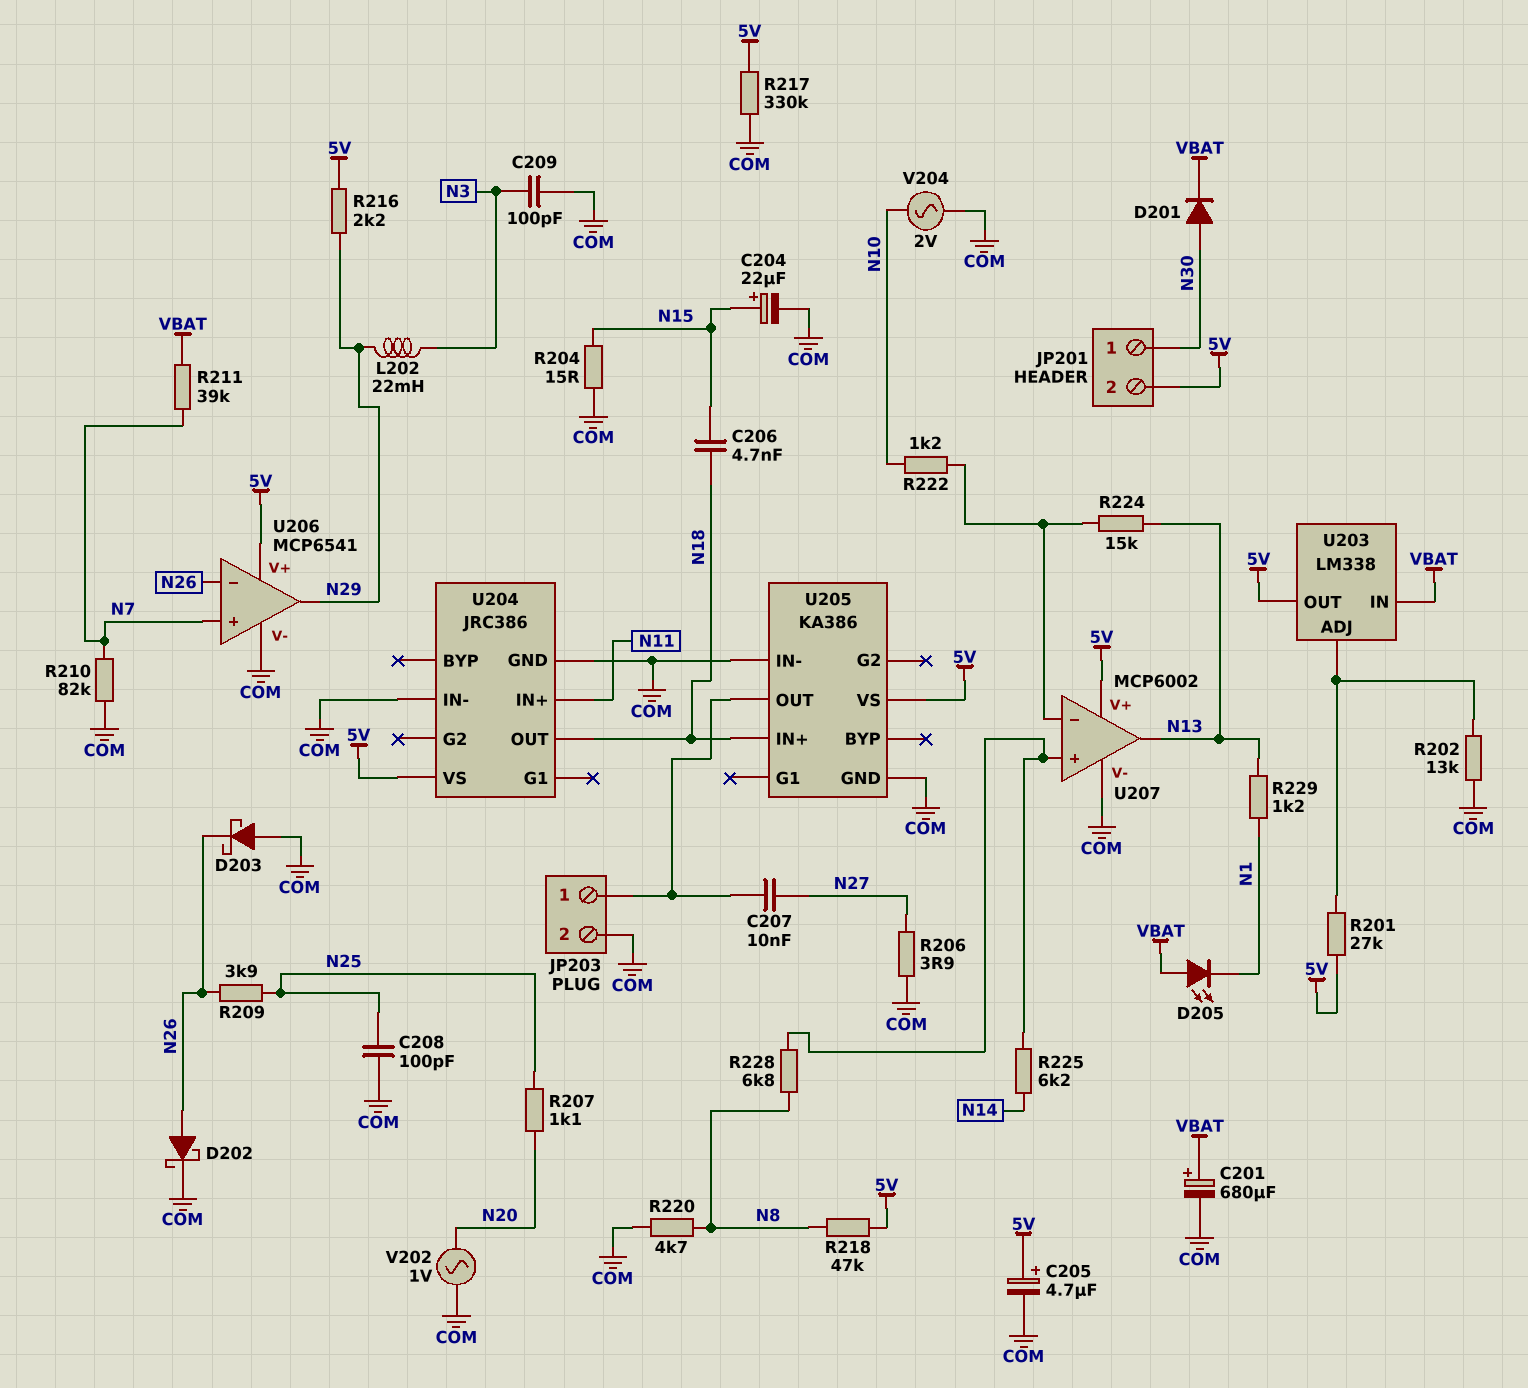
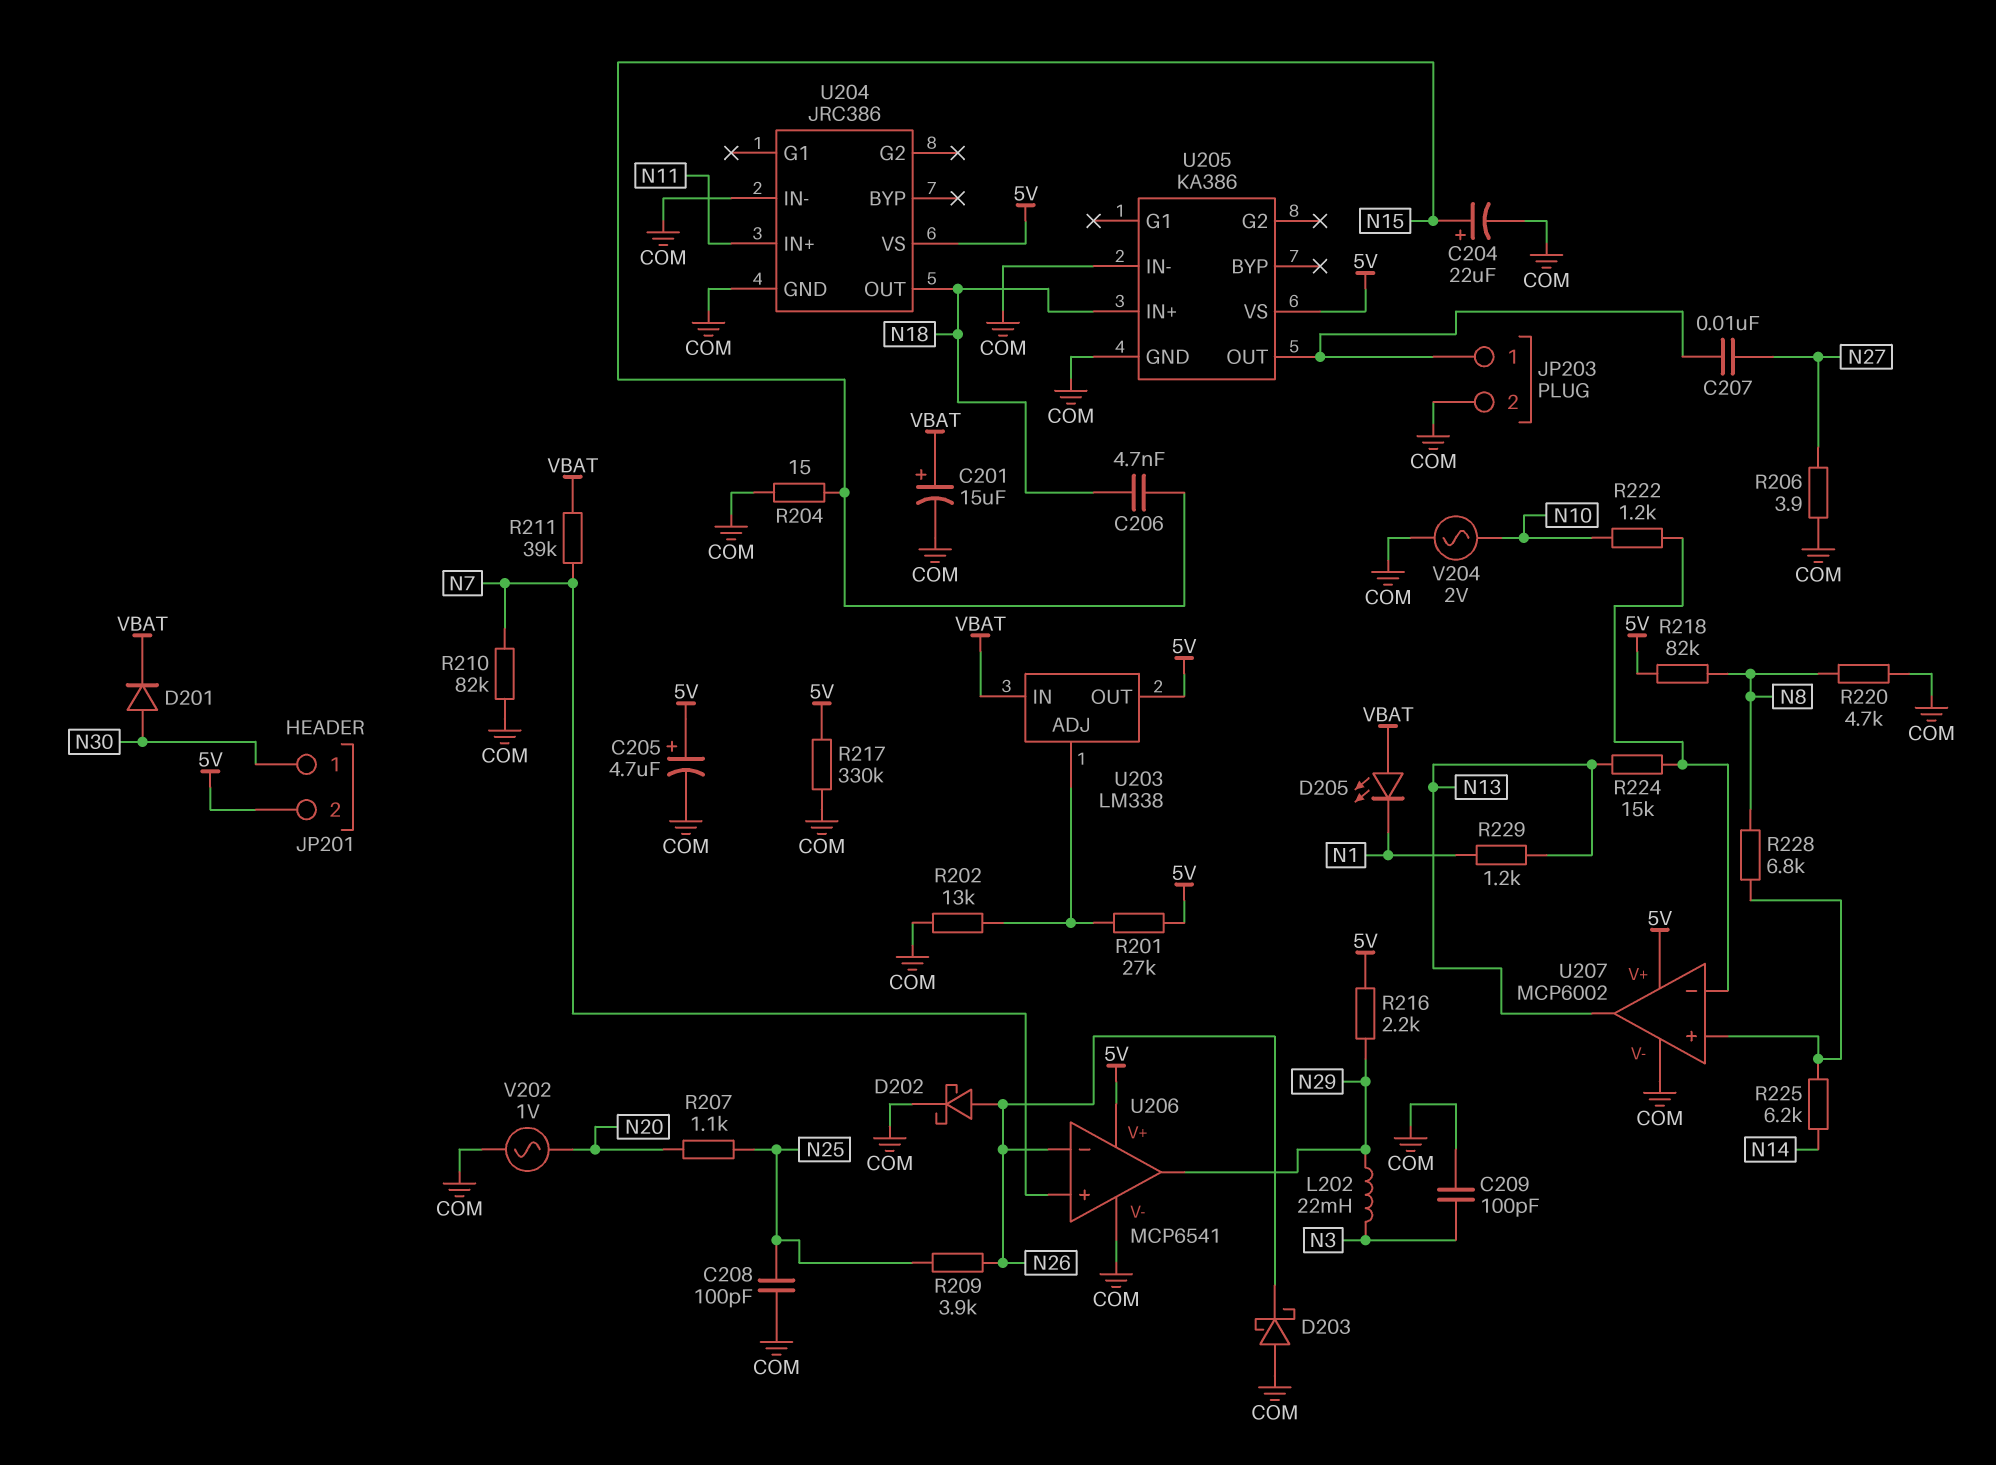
C201: 680uF (plus VBAT, minus COM) -> 15uF (plus VBAT, minus COM)
R218: 47k (5V, N8) -> 82k (5V, N8)

